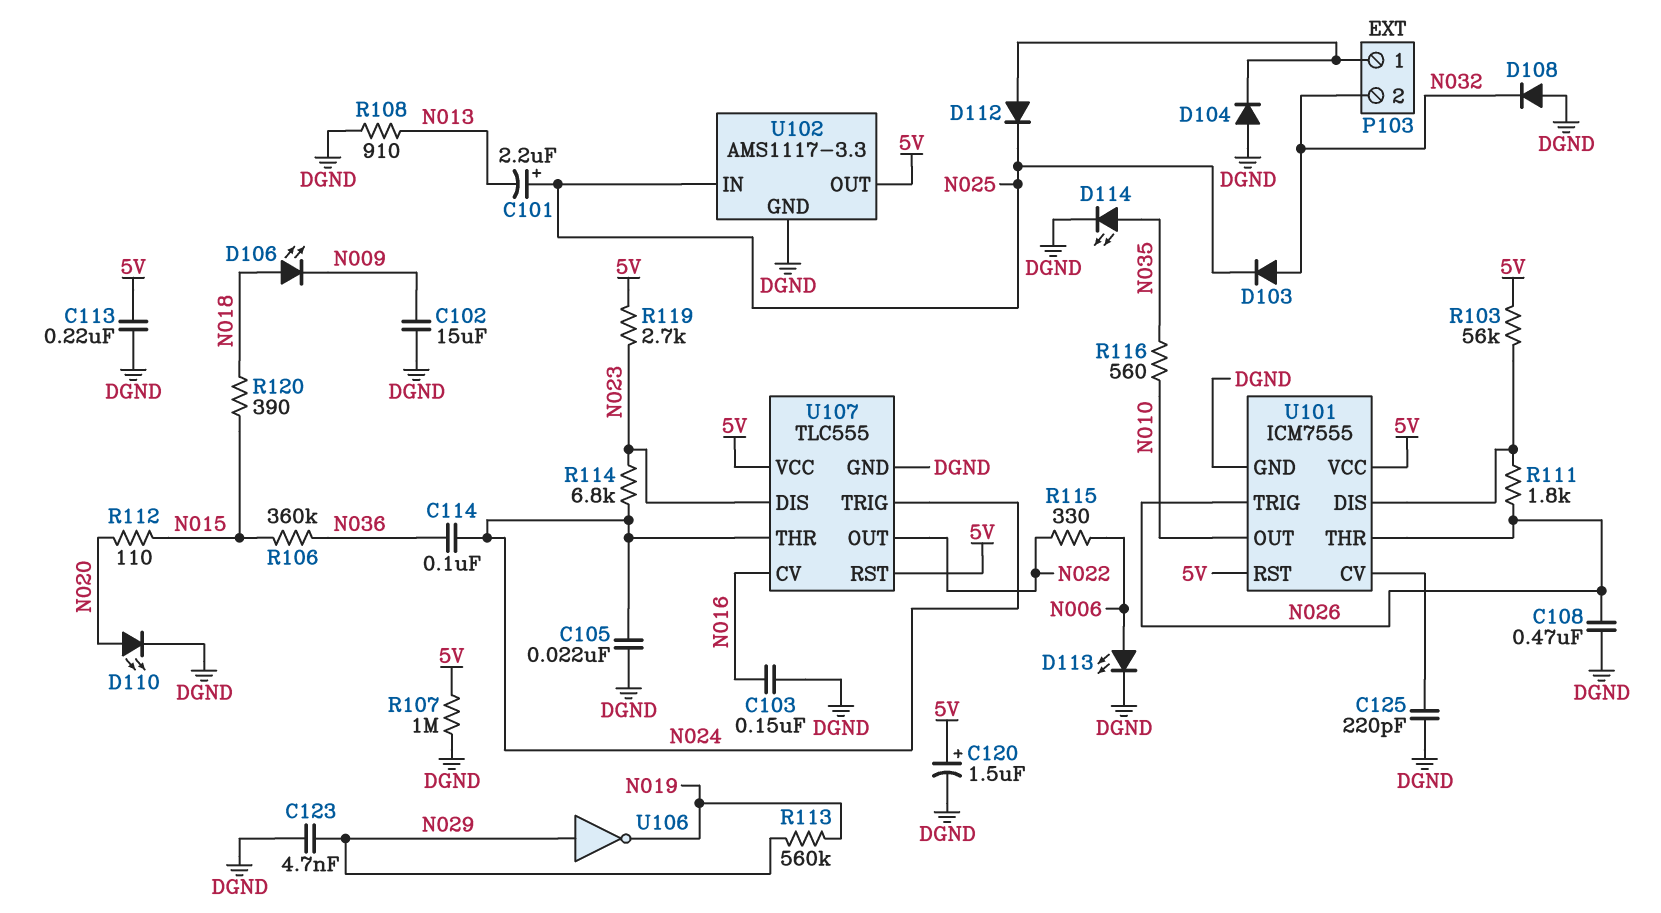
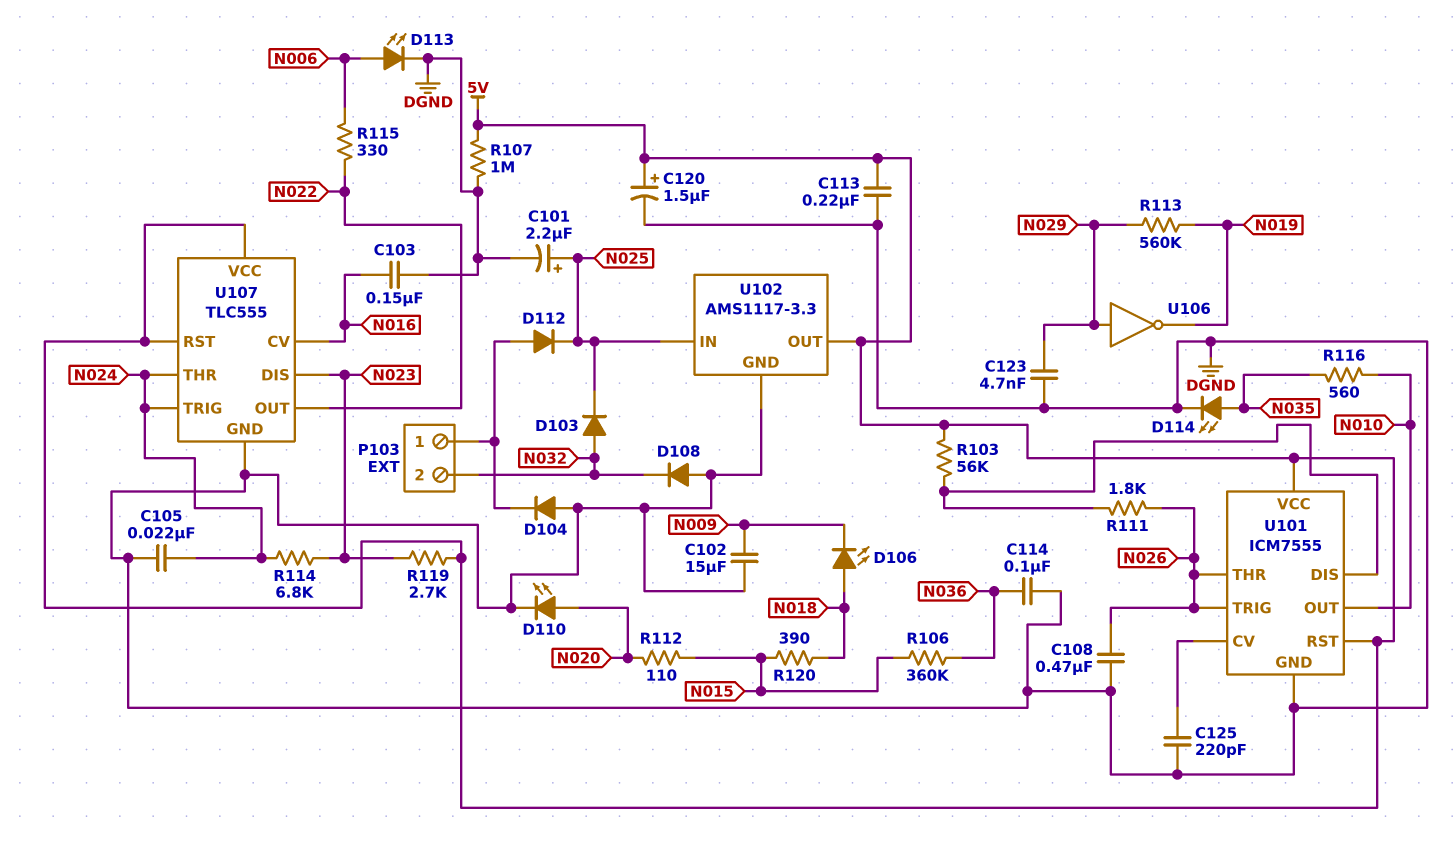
C101: 2.2uF (plus N025, minus N013) -> 2.2uF (plus N025, minus DGND)
C114: 100nF (N024, N036) -> 100nF (DGND, N036)
R108: 910 (DGND, N013) -> none

